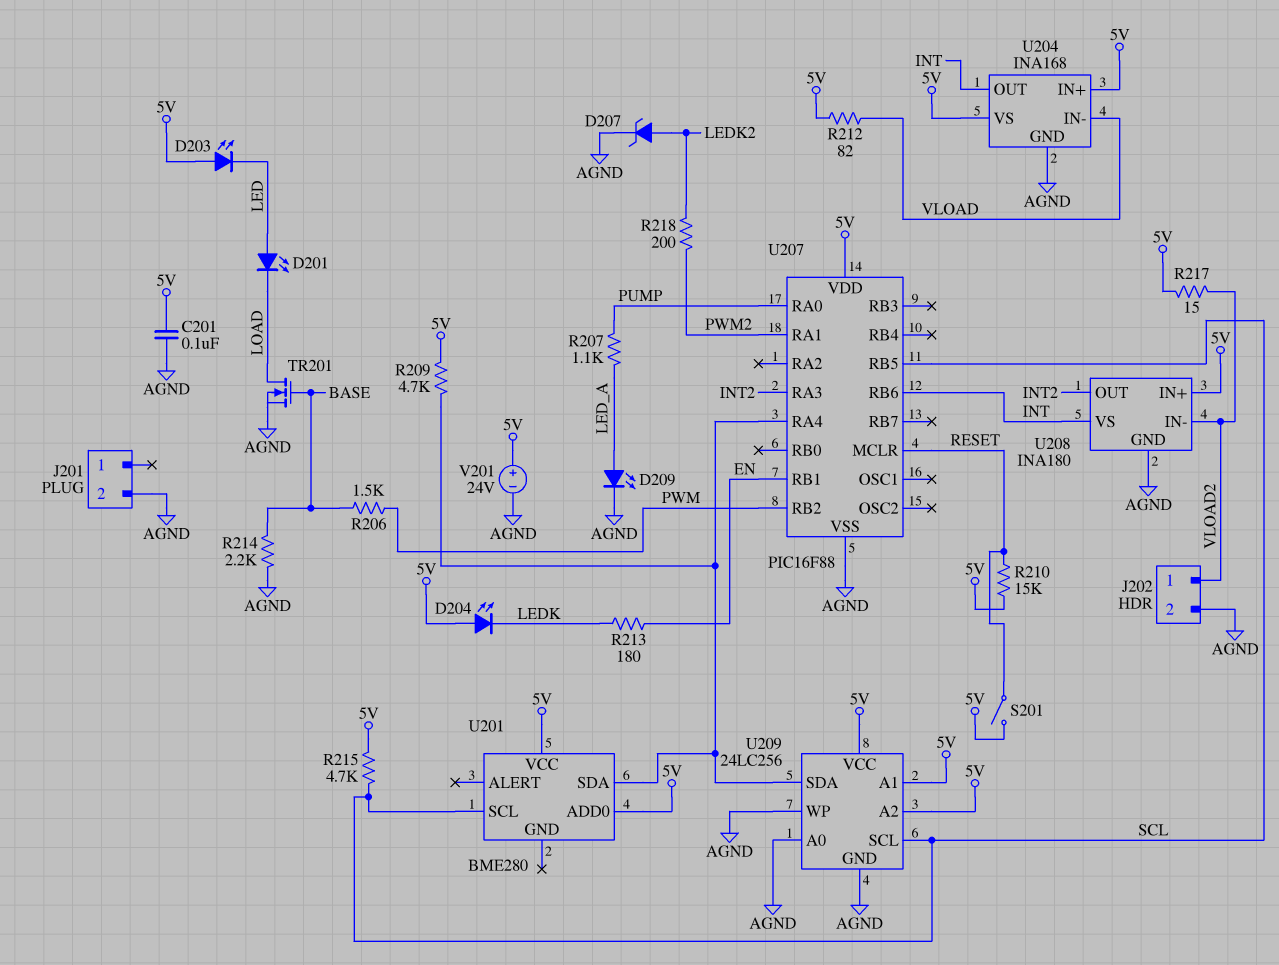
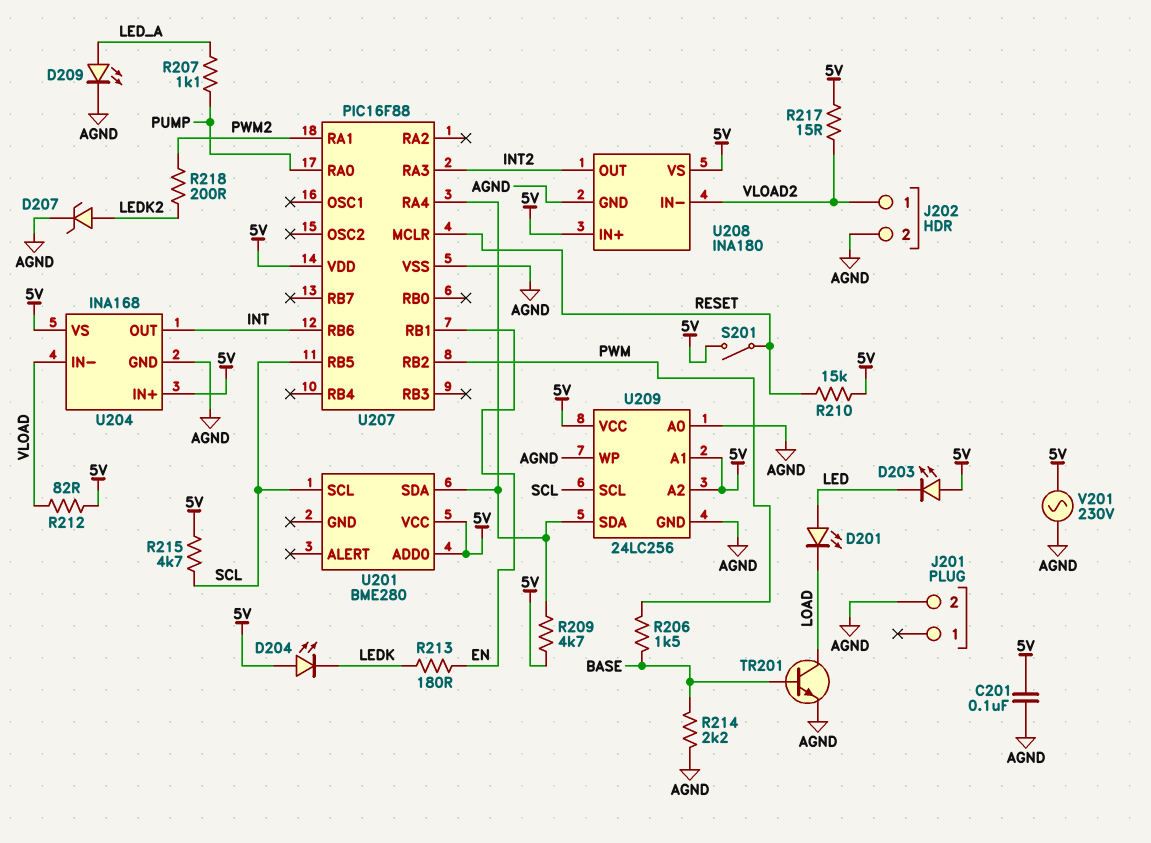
TR201: NMOS (G BASE, D LOAD, S AGND) -> NPN (B BASE, C LOAD, E AGND)
U208 pin VS: INT -> 5V
V201: 24V (plus 5V, minus AGND) -> AC 230V (5V, AGND)

